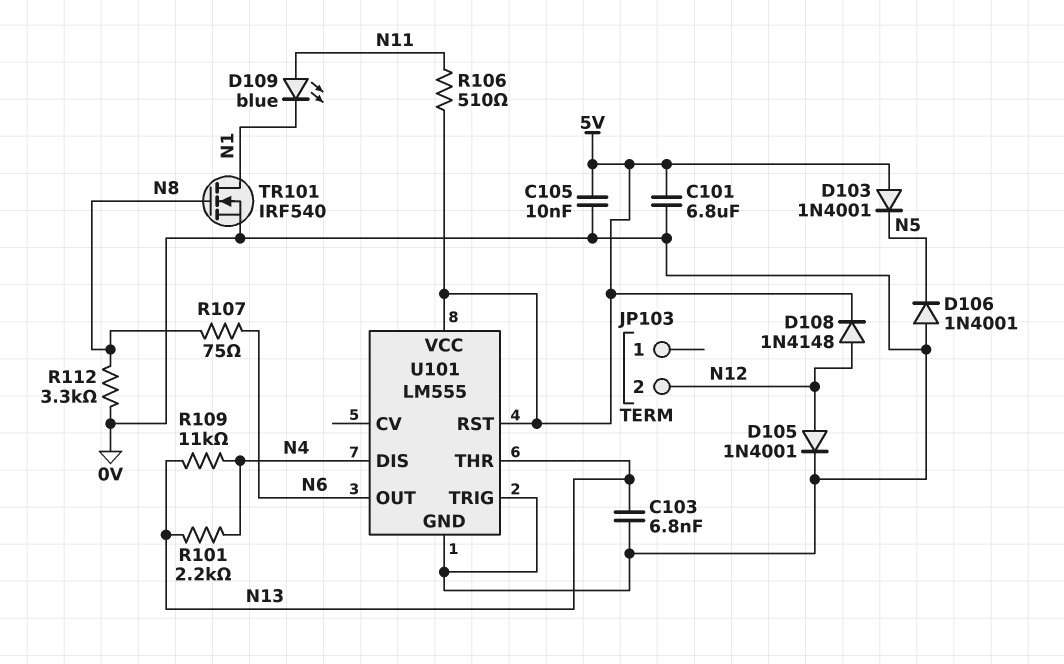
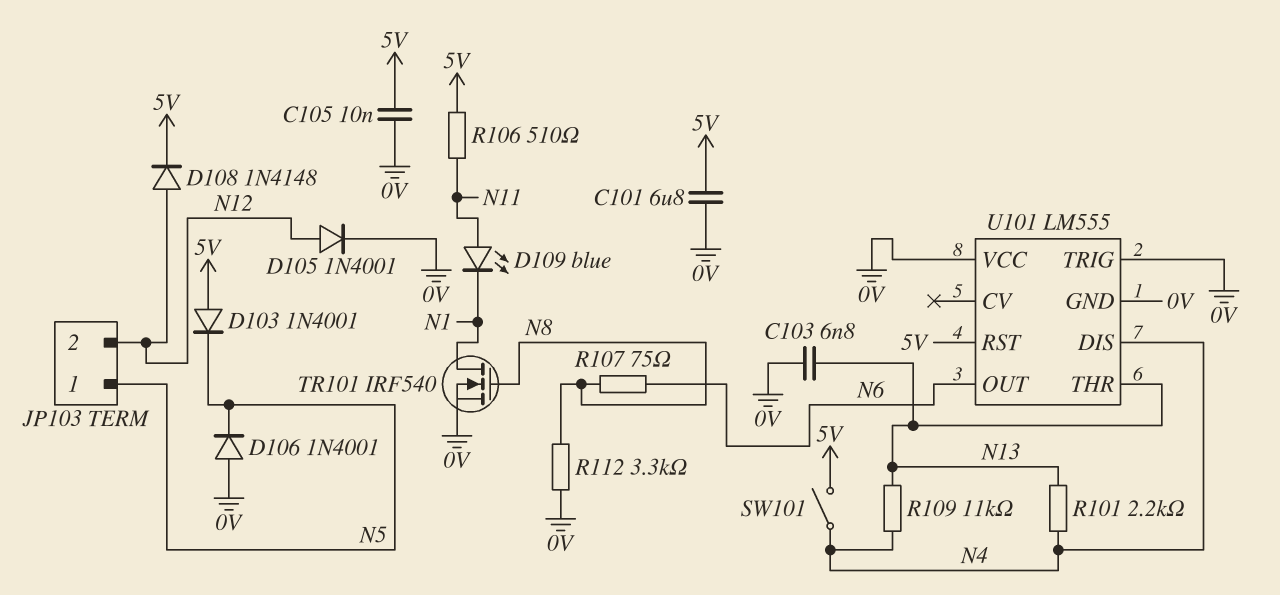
JP103 pin 1: none -> N5
SW101: none -> switch (5V, N4)
U101 pin VCC: 5V -> 0V

